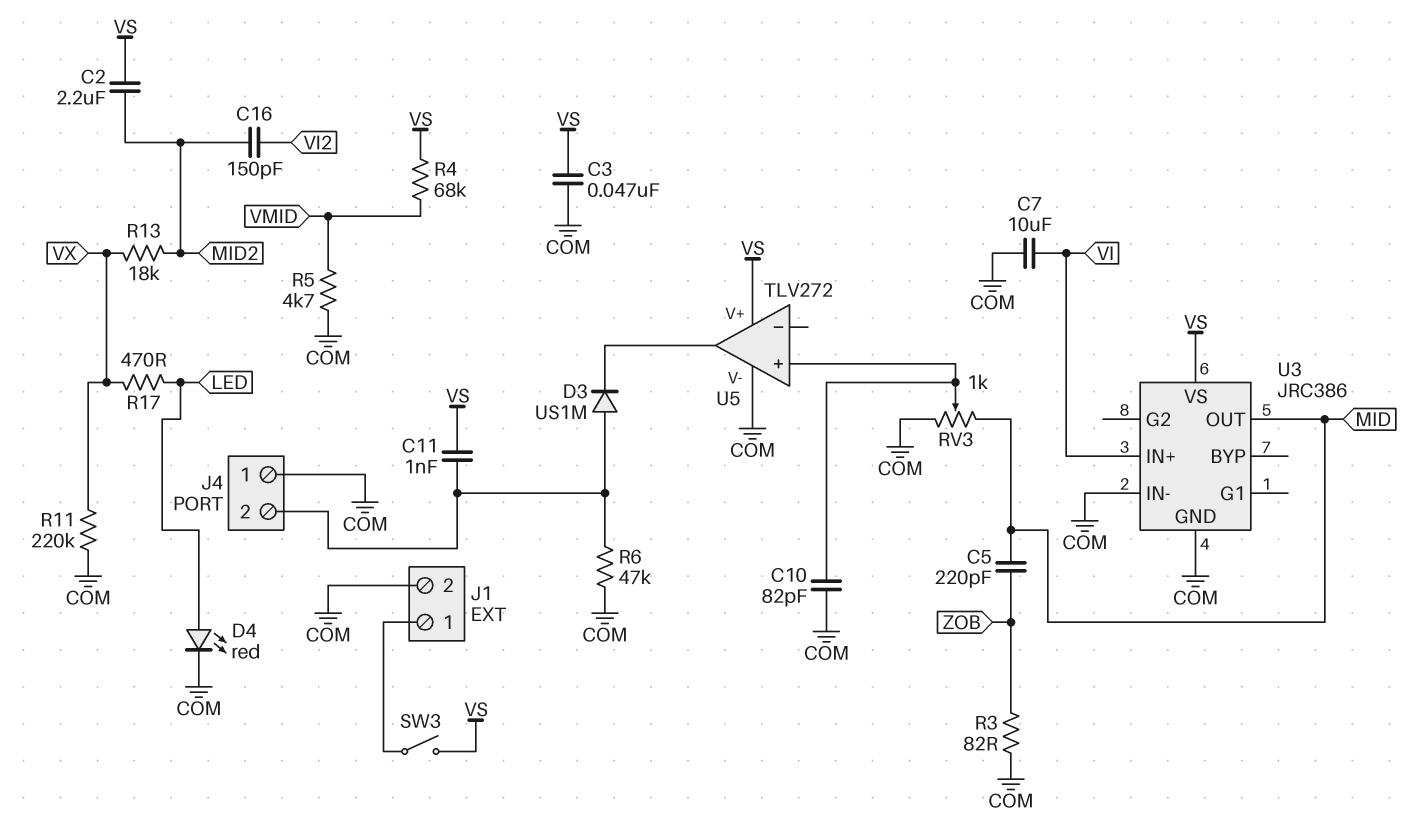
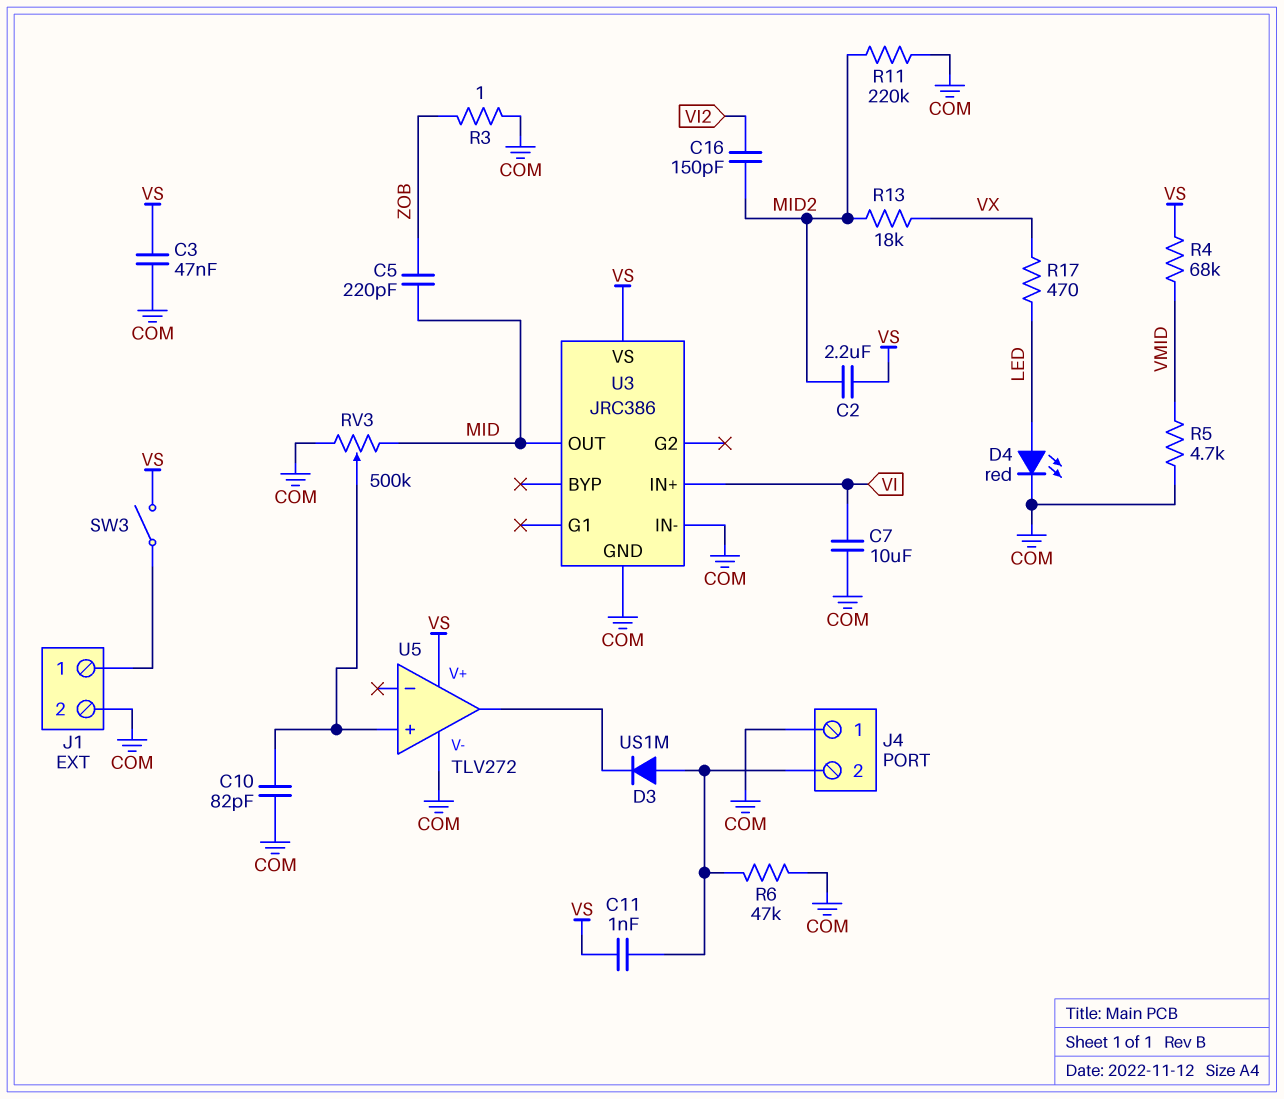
R3: 82 (COM, ZOB) -> 1 (COM, ZOB)
R11: 220k (COM, VX) -> 220k (COM, MID2)
RV3: 1k (COM, MID, wiper U5/in+) -> 500k (COM, MID, wiper U5/in+)

